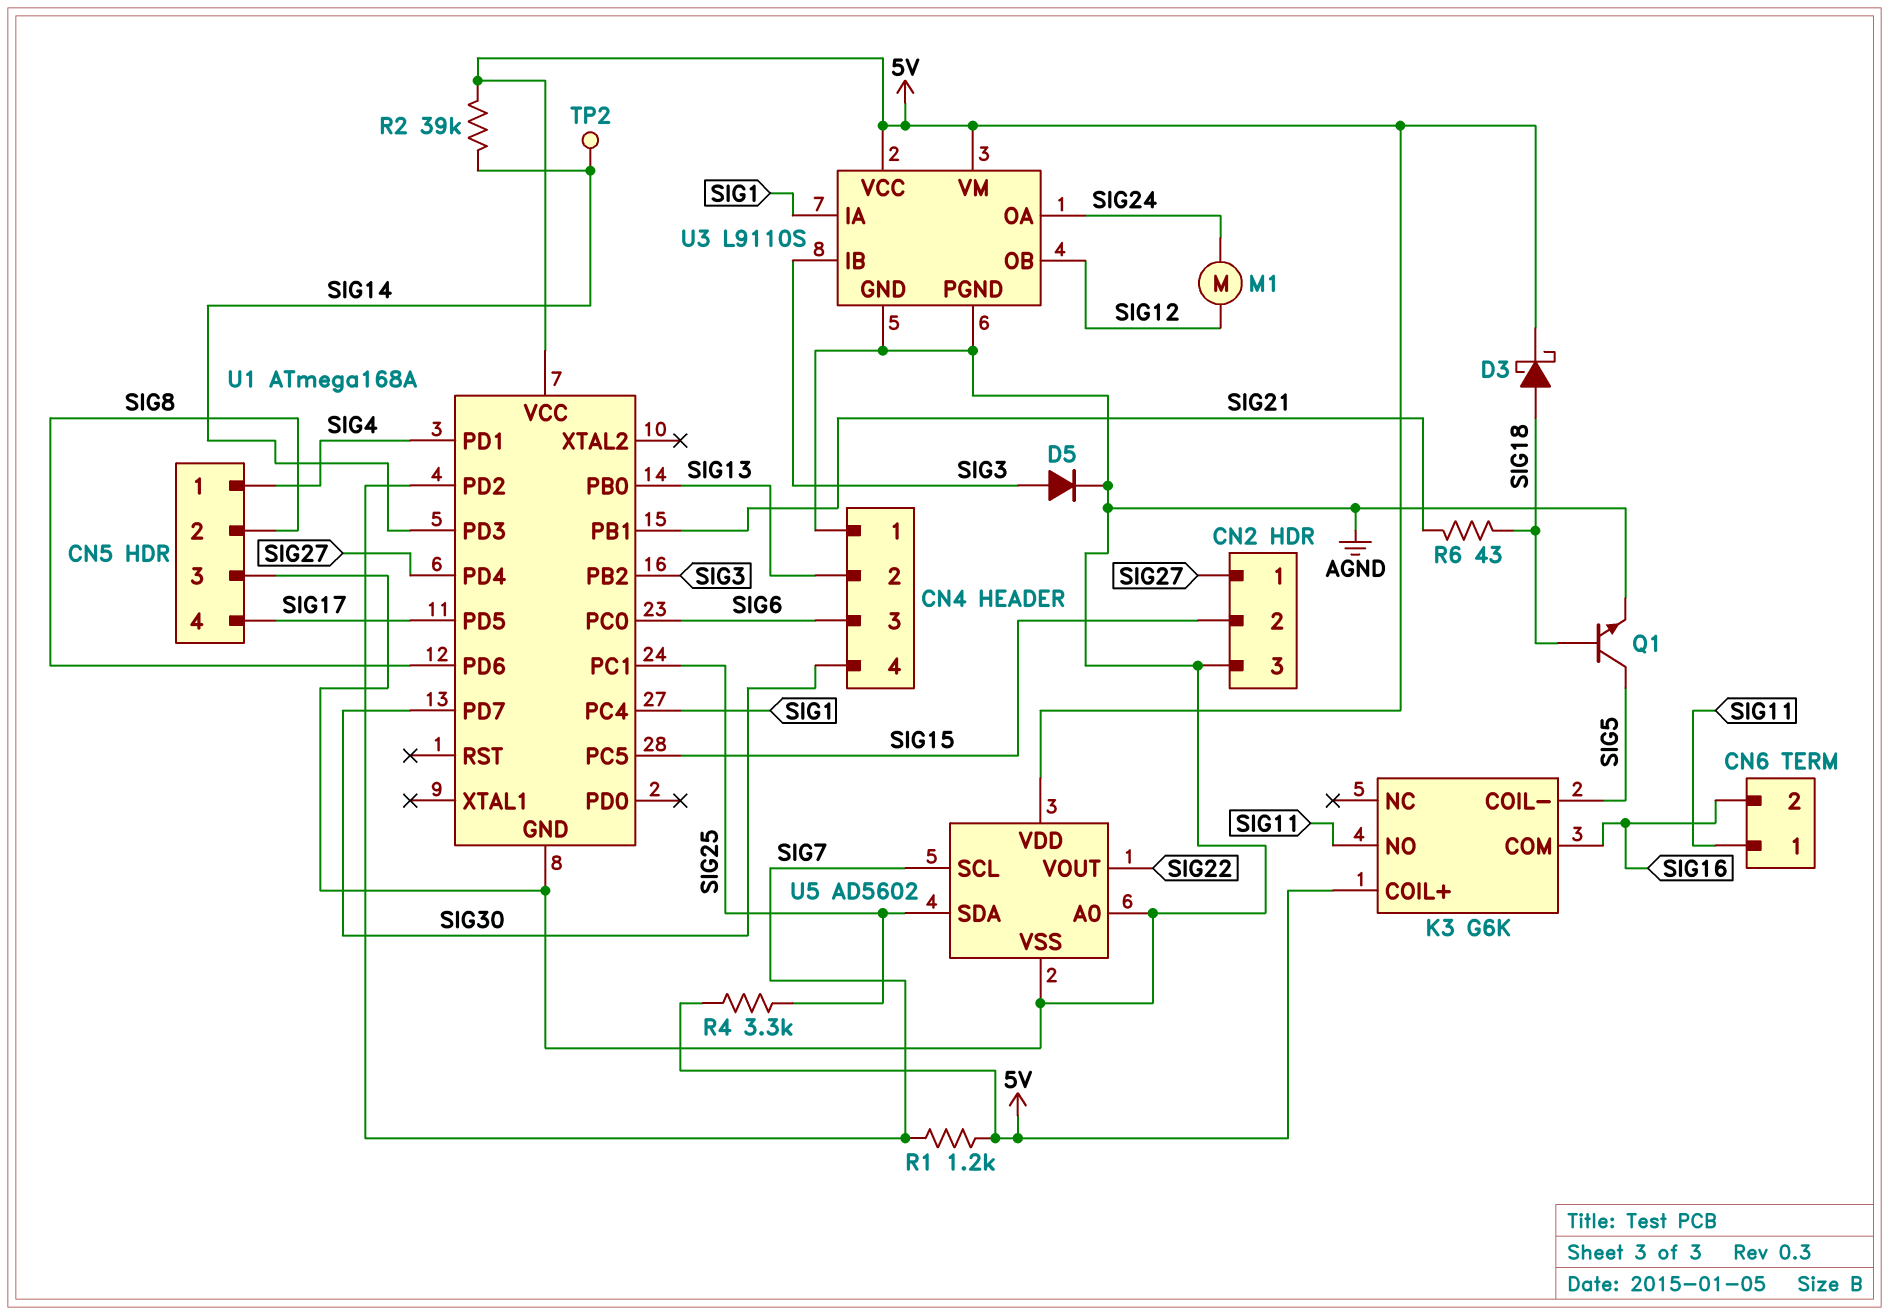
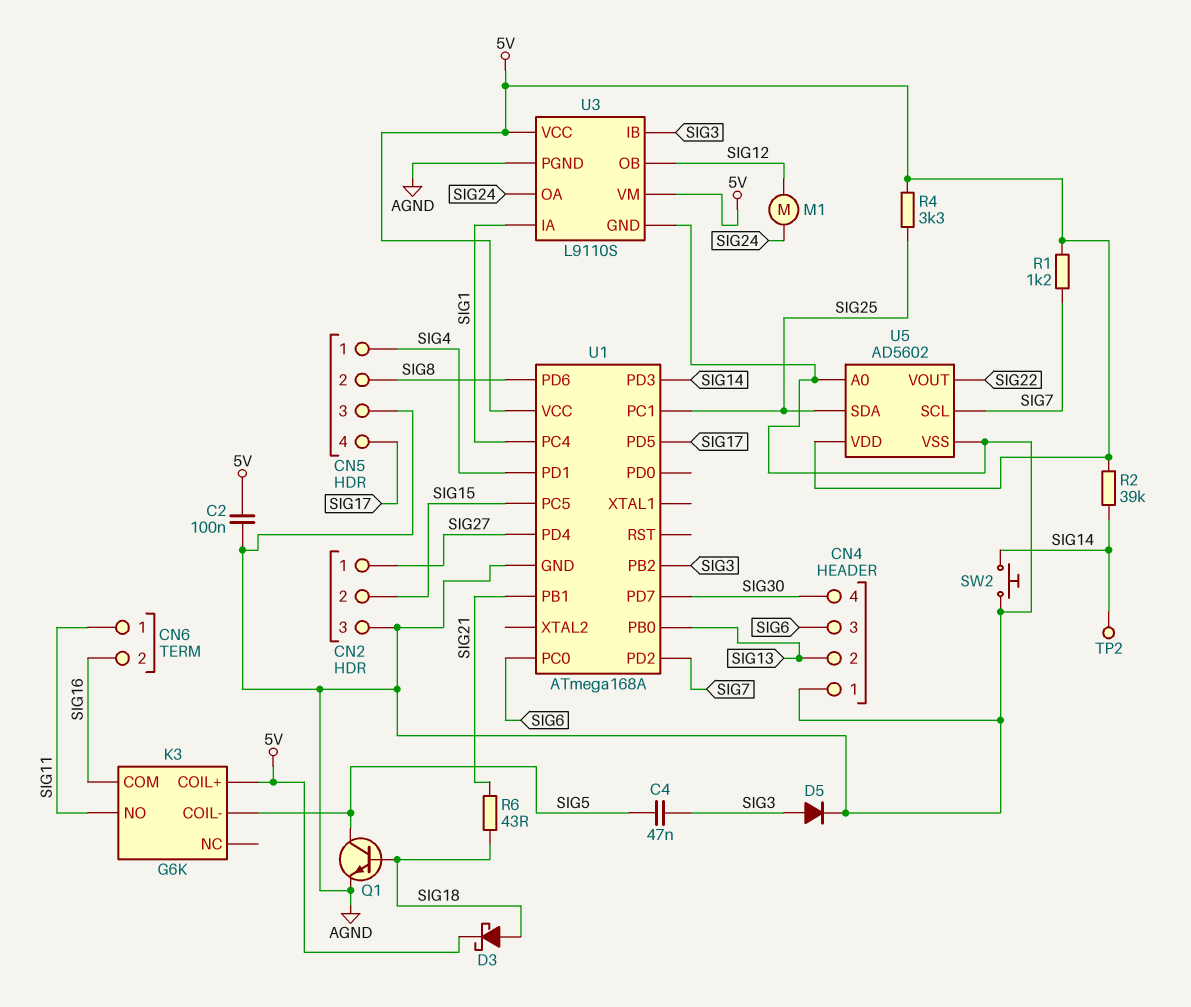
C2: none -> 100nF (5V, AGND)
C4: none -> 47nF (SIG3, SIG5)
SW2: none -> button (AGND, SIG14)

